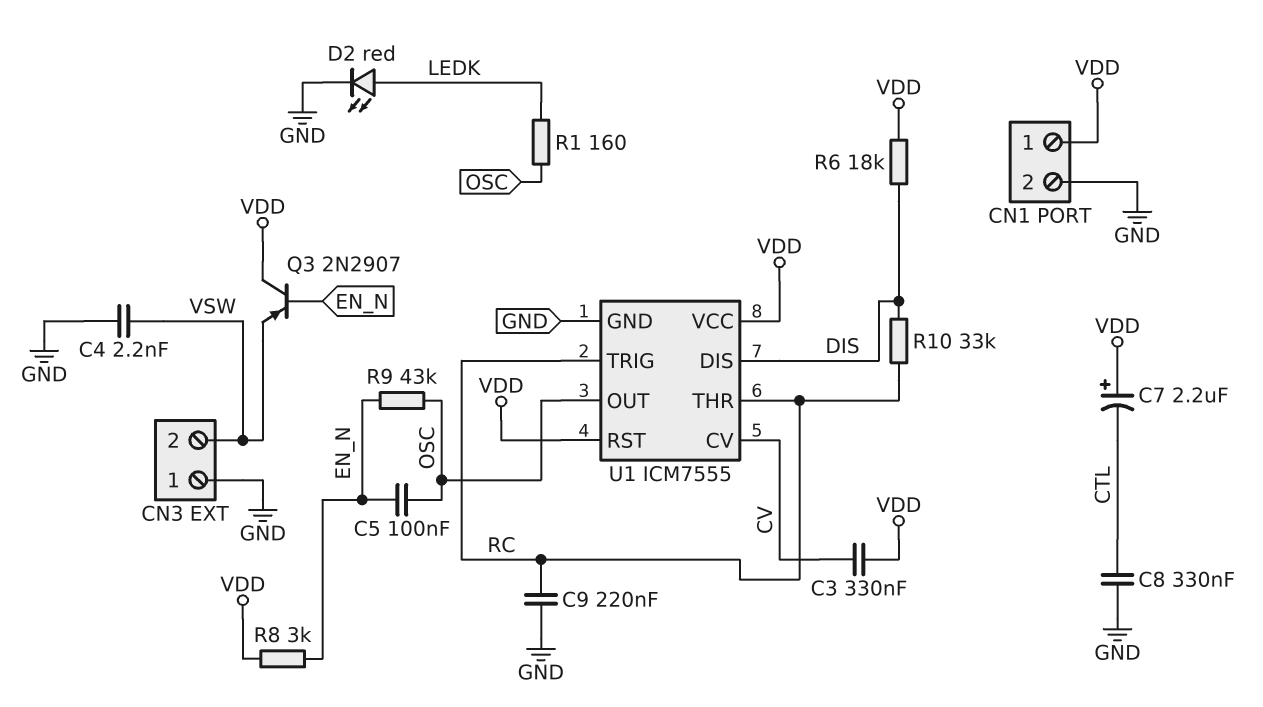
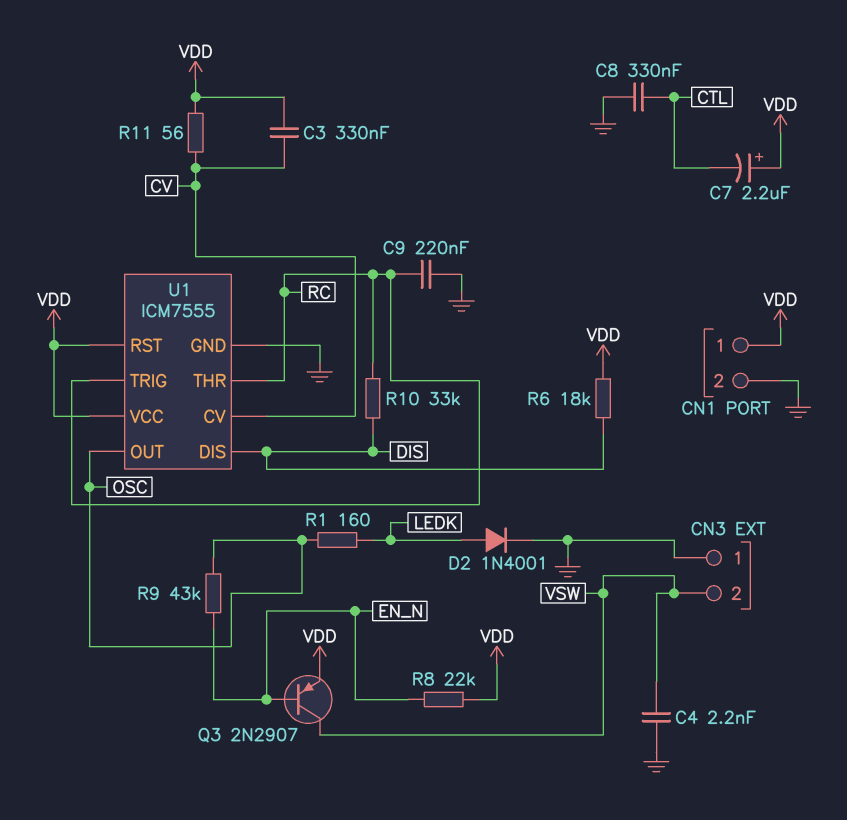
C5: 100nF (EN_N, OSC) -> none
D2: LED red (A LEDK, K GND) -> diode 1N4001 (A LEDK, K GND)
Q3: PNP 2N2907 (B EN_N, C VDD, E VSW) -> PNP 2N2907 (B EN_N, C VSW, E VDD)
R8: 3k (EN_N, VDD) -> 22k (EN_N, VDD)
R11: none -> 56 (CV, VDD)

